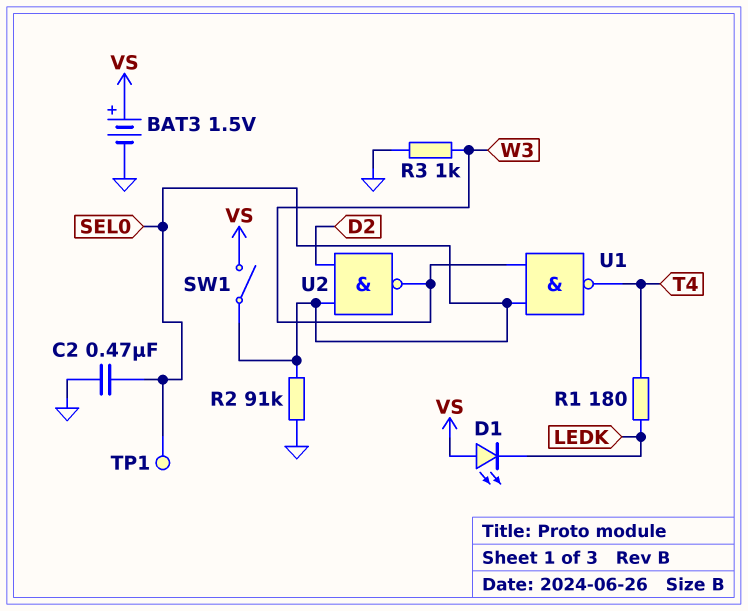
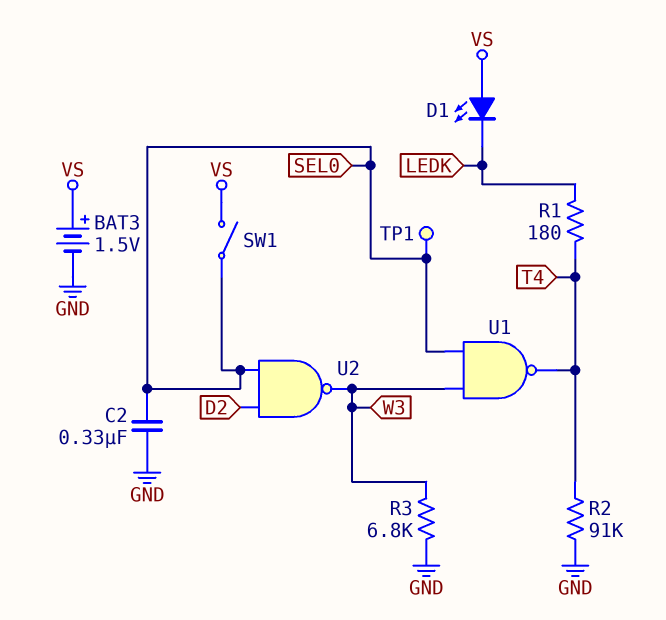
C2: 470nF (GND, SEL0) -> 330nF (GND, SEL0)
R2: 91k (GND, SEL0) -> 91k (GND, T4)
R3: 1k (GND, W3) -> 6.8k (GND, W3)

